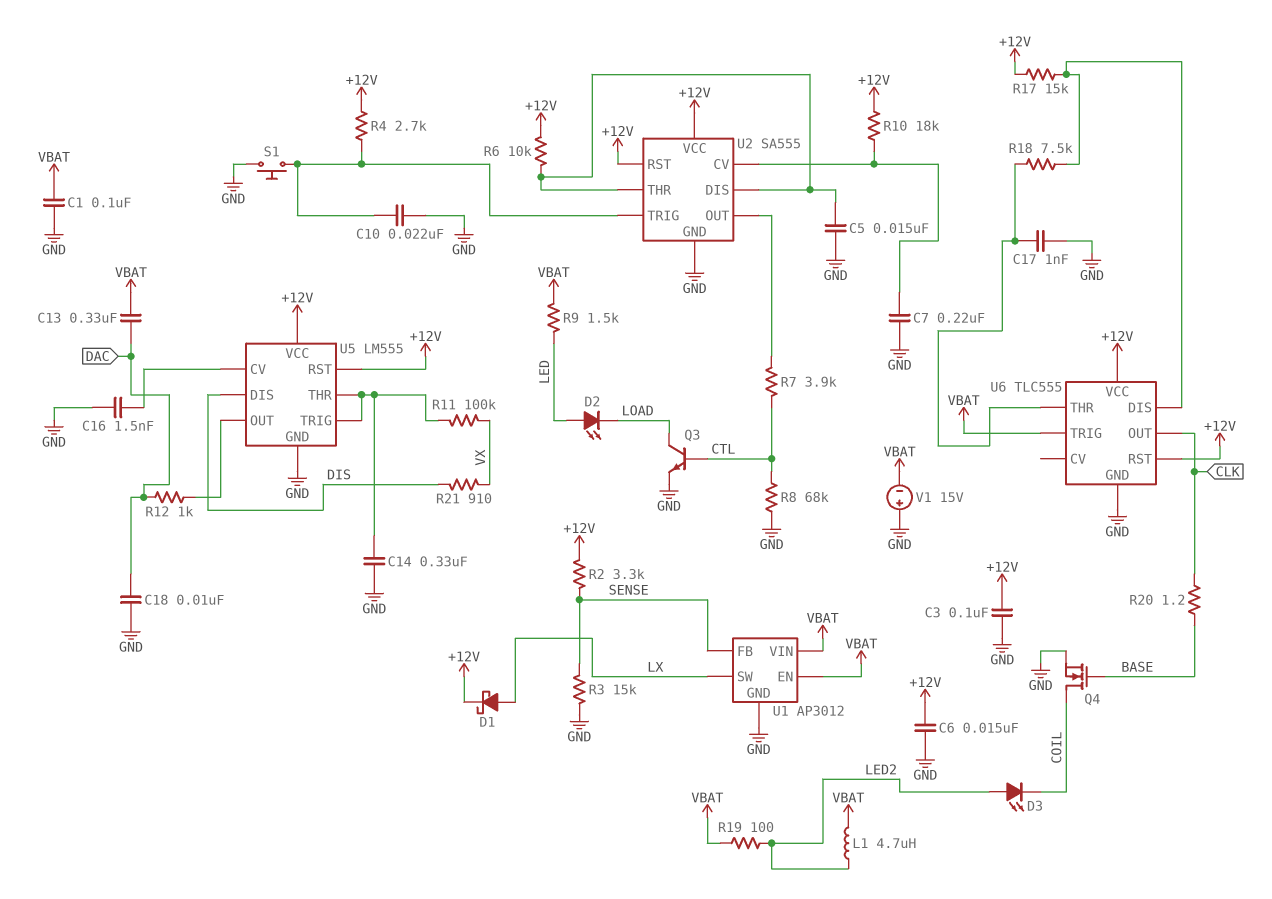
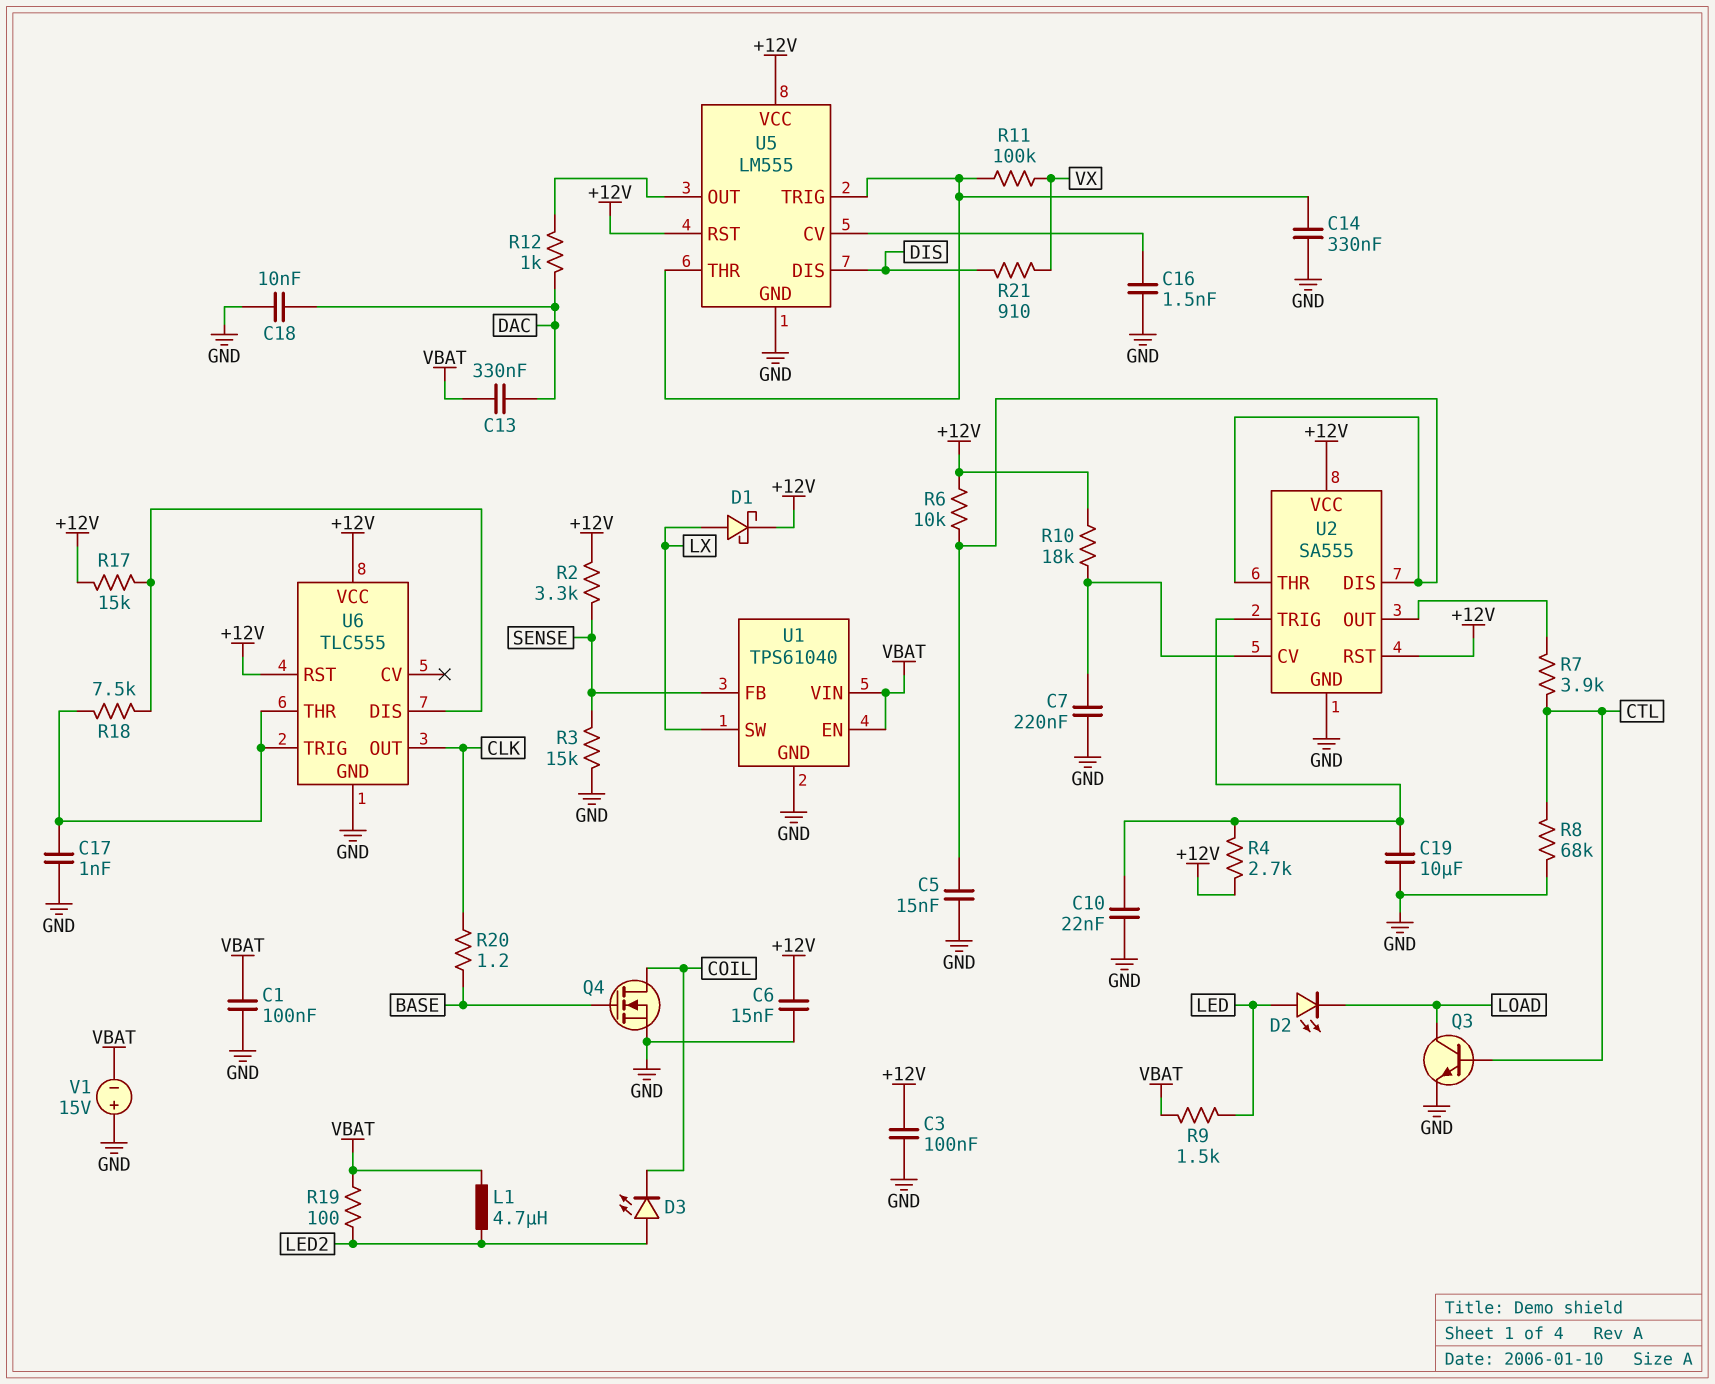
C19: none -> 10uF (GND, U2/TRIG)
S1: button (GND, U2/TRIG) -> none
U1: AP3012 -> TPS61040
U6 pin TRIG: VBAT -> U6/THR

